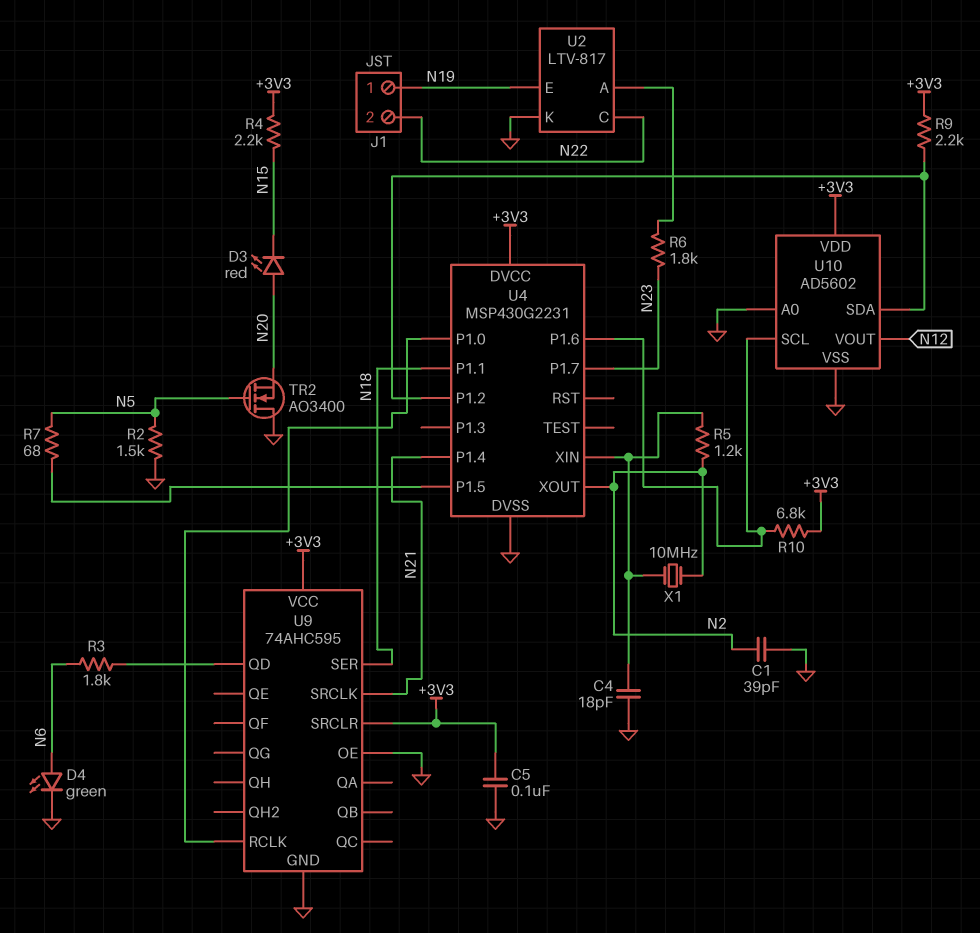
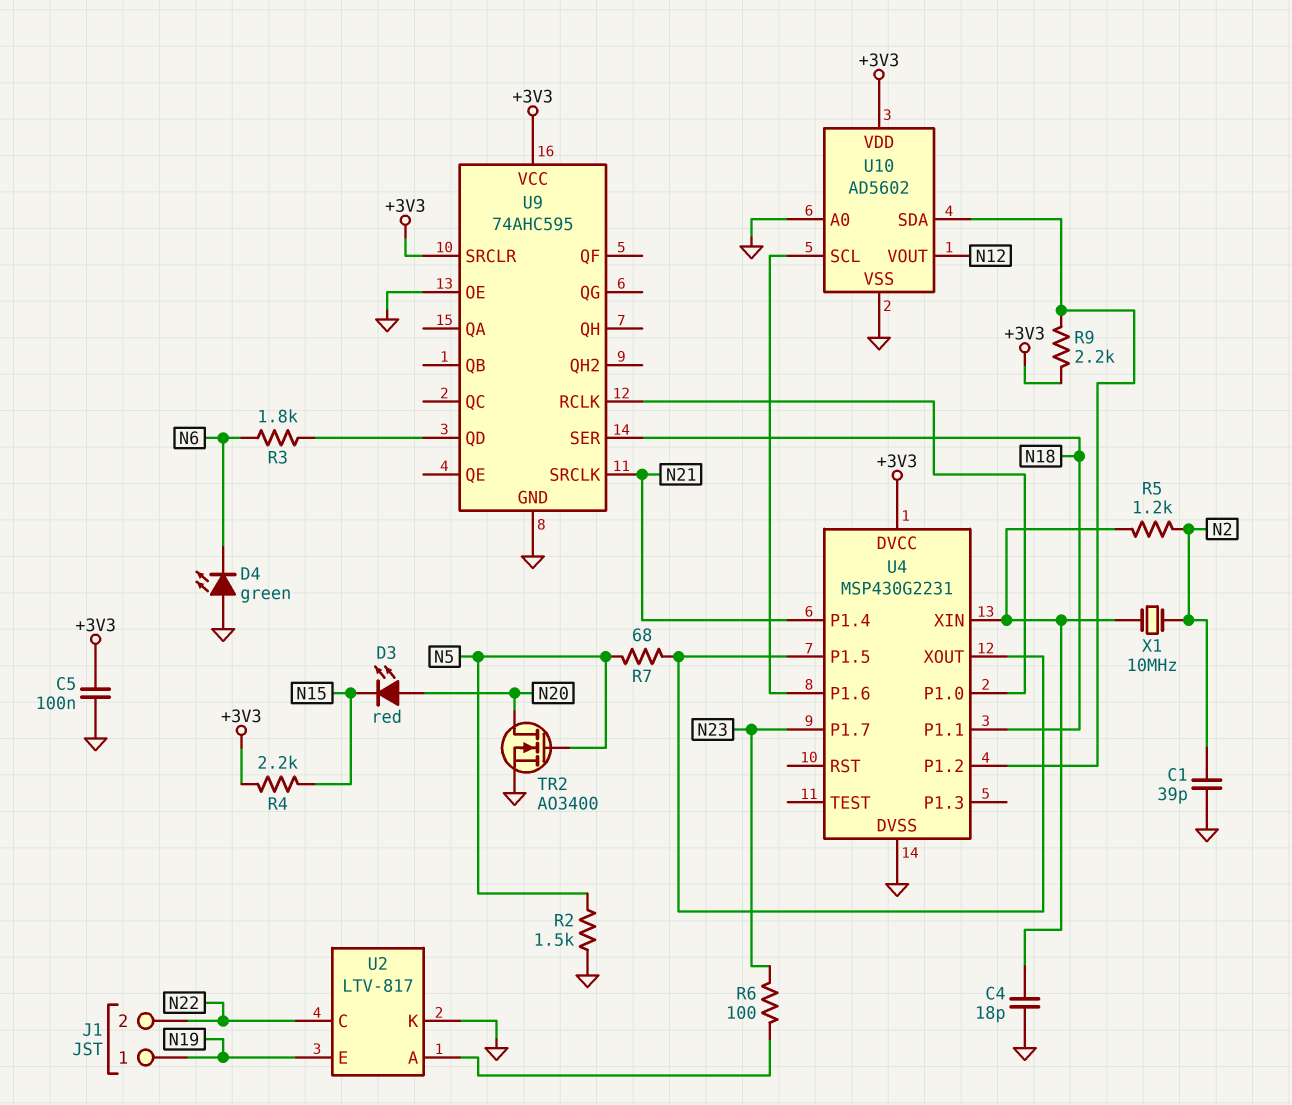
D4: LED green (A N6, K GND) -> LED green (A GND, K N6)
R6: 1.8k (N23, U2/A) -> 100 (N23, U2/A)
R10: 6.8k (+3V3, U4/P1.6) -> none
TR2: NMOS AO3400 (G N5, D GND, S N20) -> NMOS AO3400 (G N5, D N20, S GND)
U4 pin XOUT: N2 -> U4/P1.5

